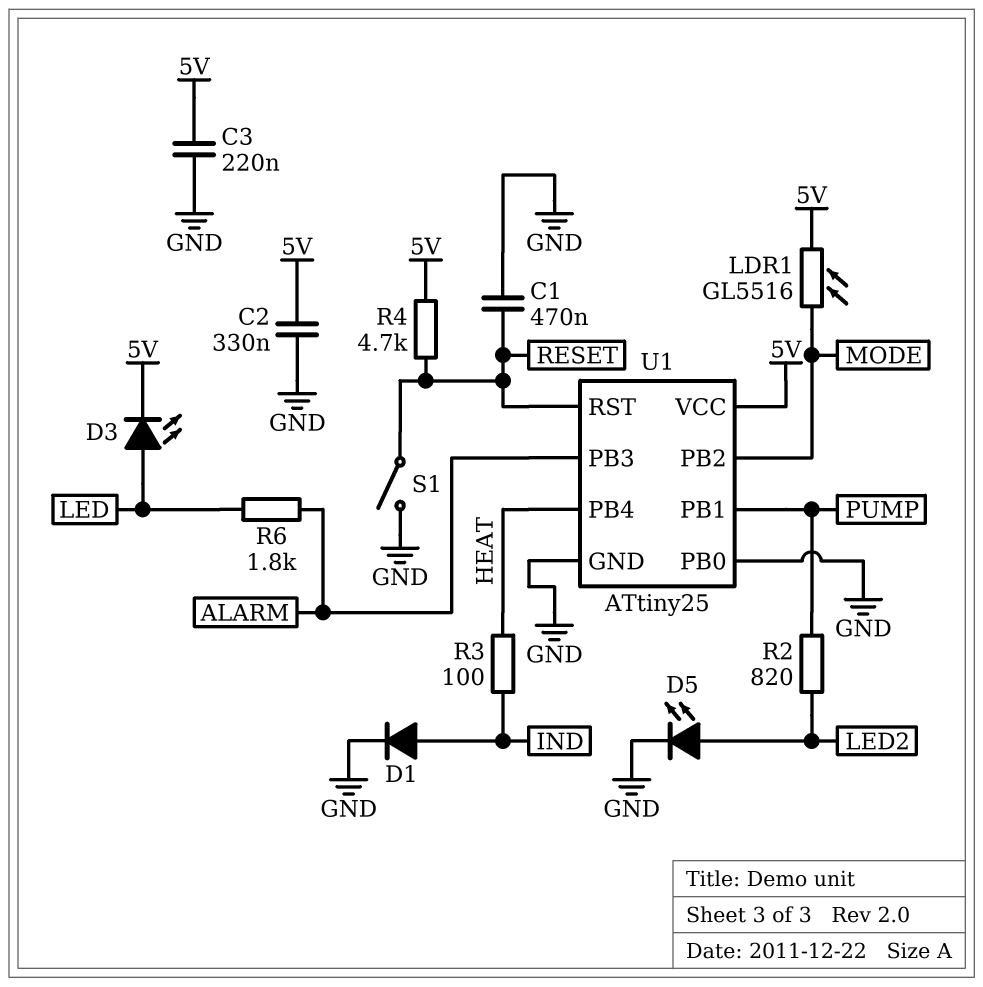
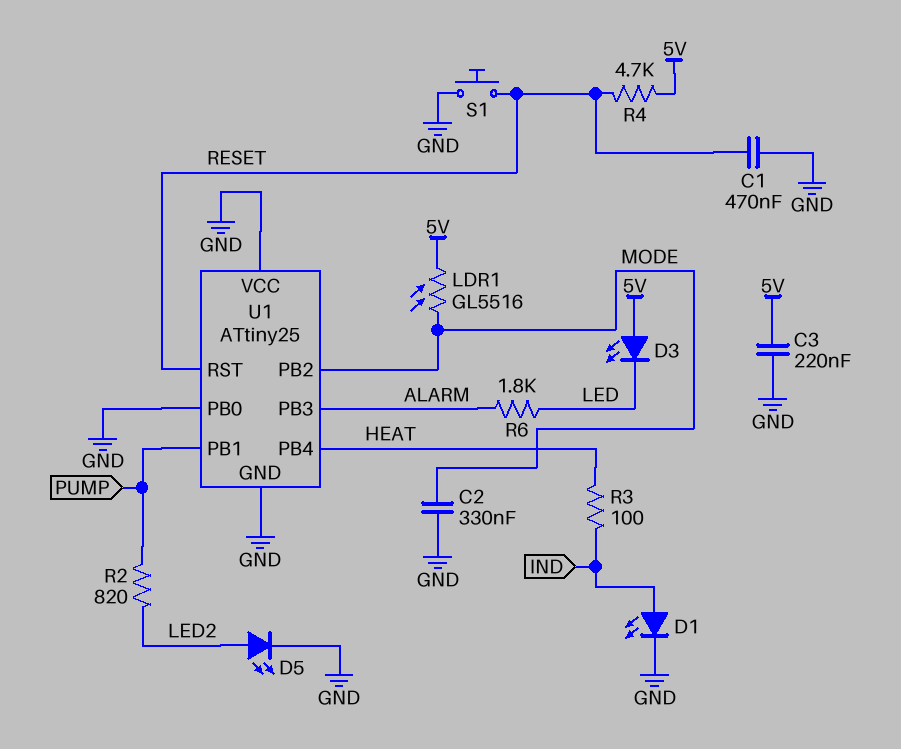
C2: 330nF (5V, GND) -> 330nF (GND, MODE)
D1: diode (A IND, K GND) -> LED (A IND, K GND)
D3: LED (A LED, K 5V) -> LED (A 5V, K LED)
S1: switch (GND, RESET) -> button (GND, RESET)
U1 pin VCC: 5V -> GND

